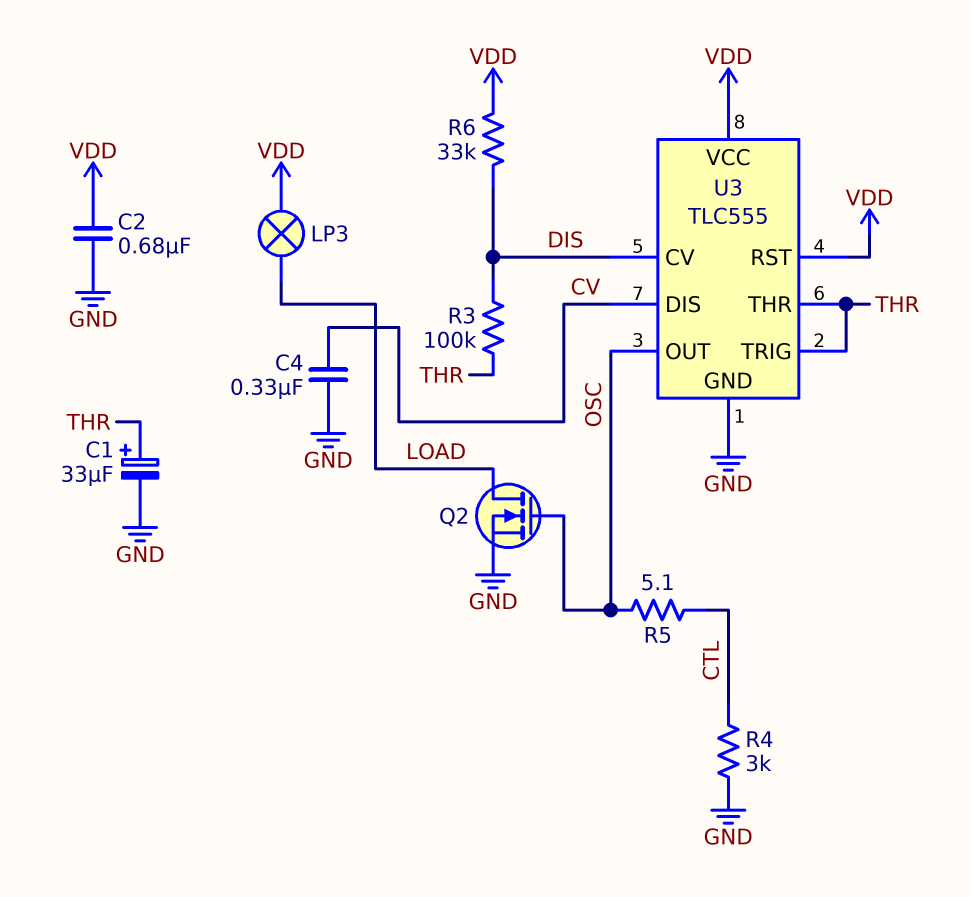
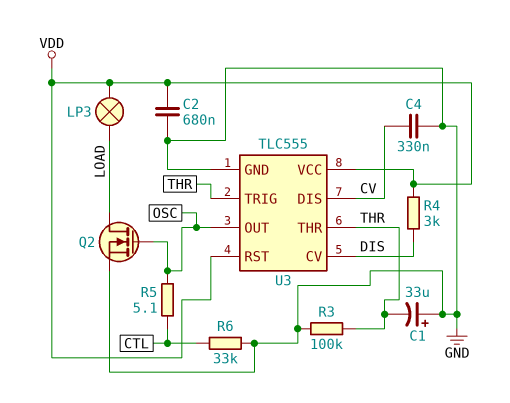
C1: 33uF (plus THR, minus GND) -> 33uF (plus GND, minus THR)
R3: 100k (DIS, THR) -> 100k (GND, THR)
R4: 3k (CTL, GND) -> 3k (DIS, VDD)
R6: 33k (DIS, VDD) -> 33k (CTL, GND)

